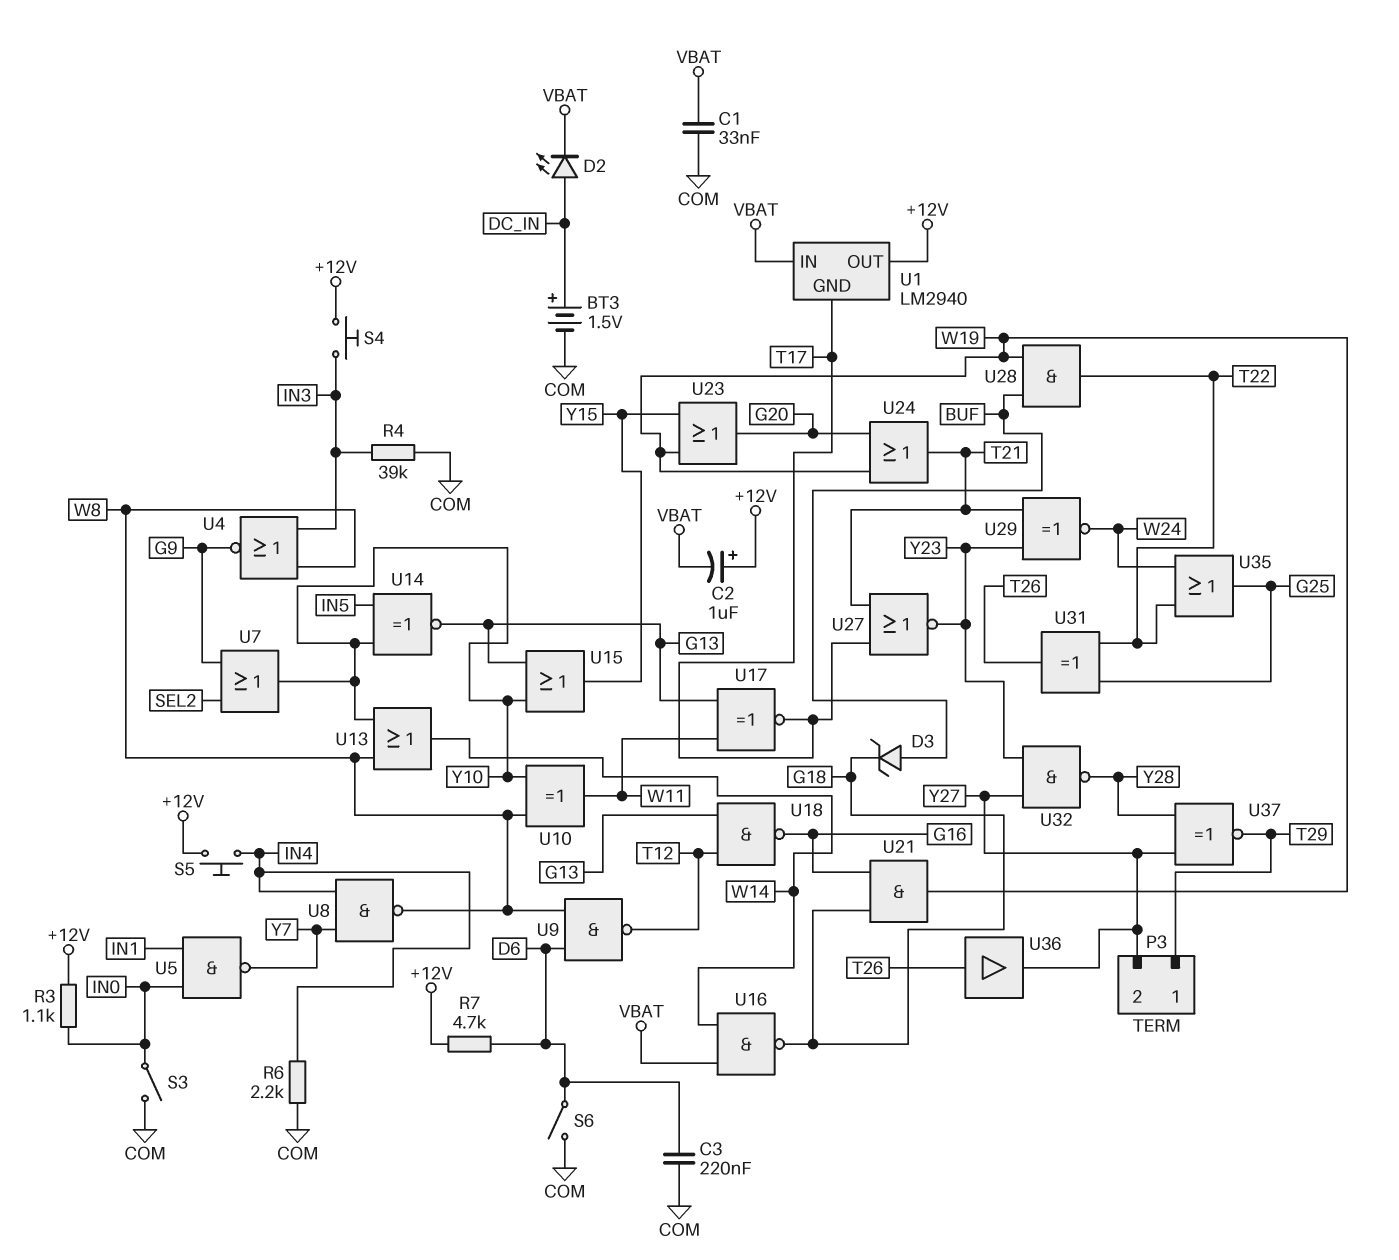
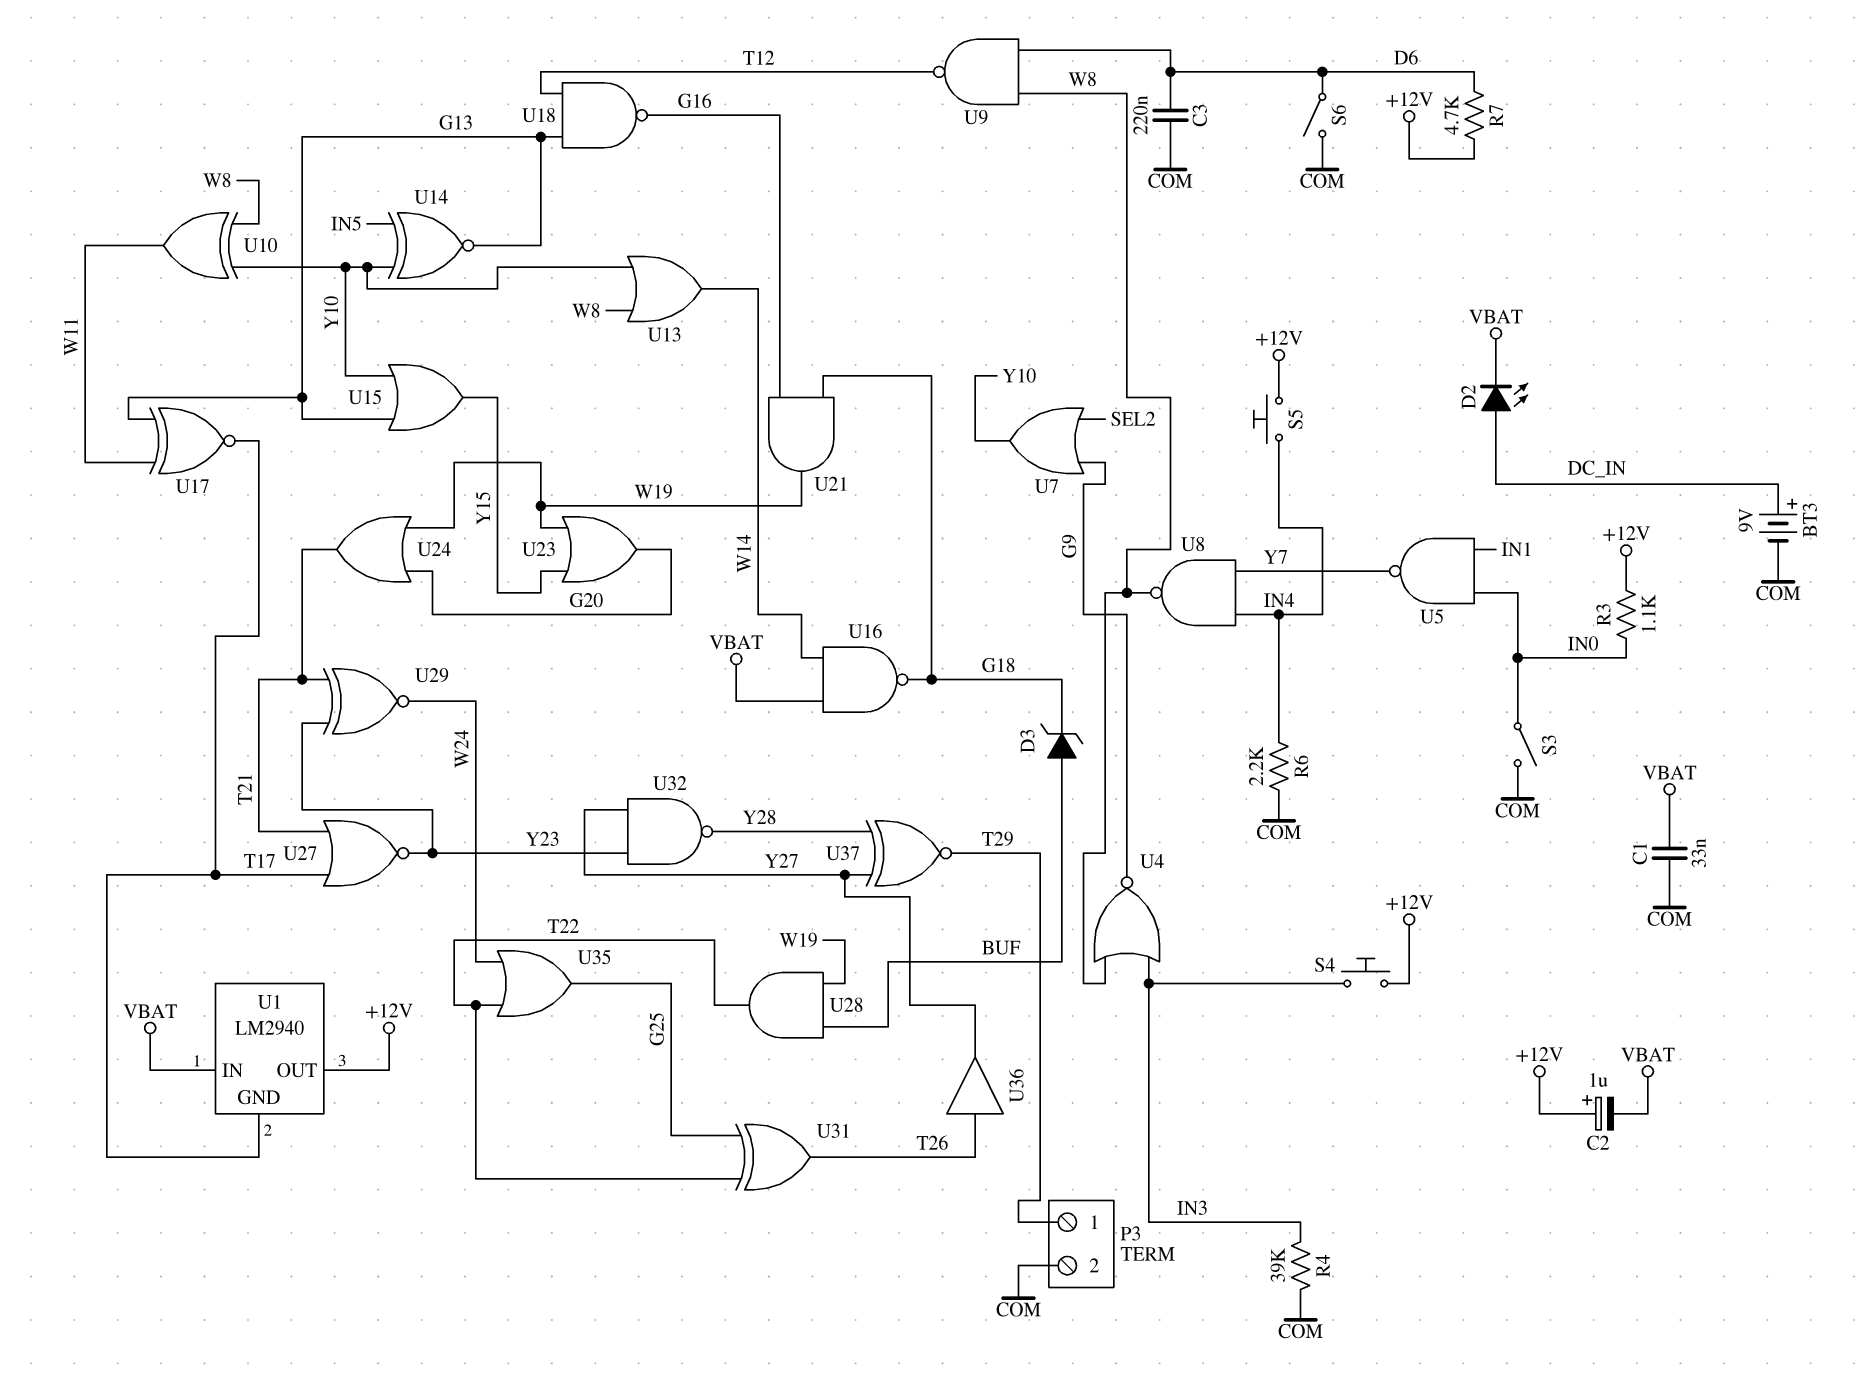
BT3: 1.5V (plus DC_IN, minus COM) -> 9V (plus DC_IN, minus COM)
P3 pin 2: Y27 -> COM

